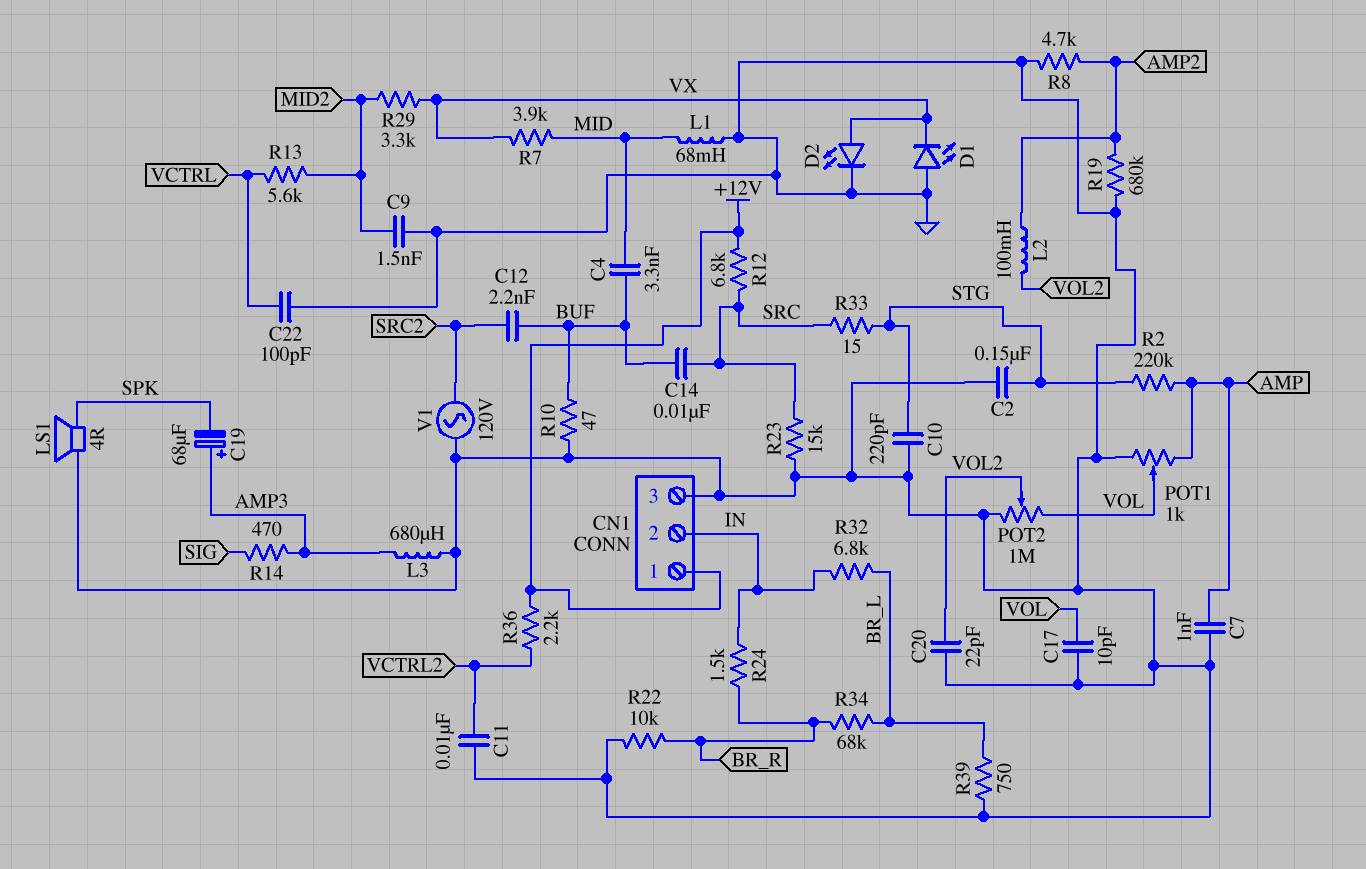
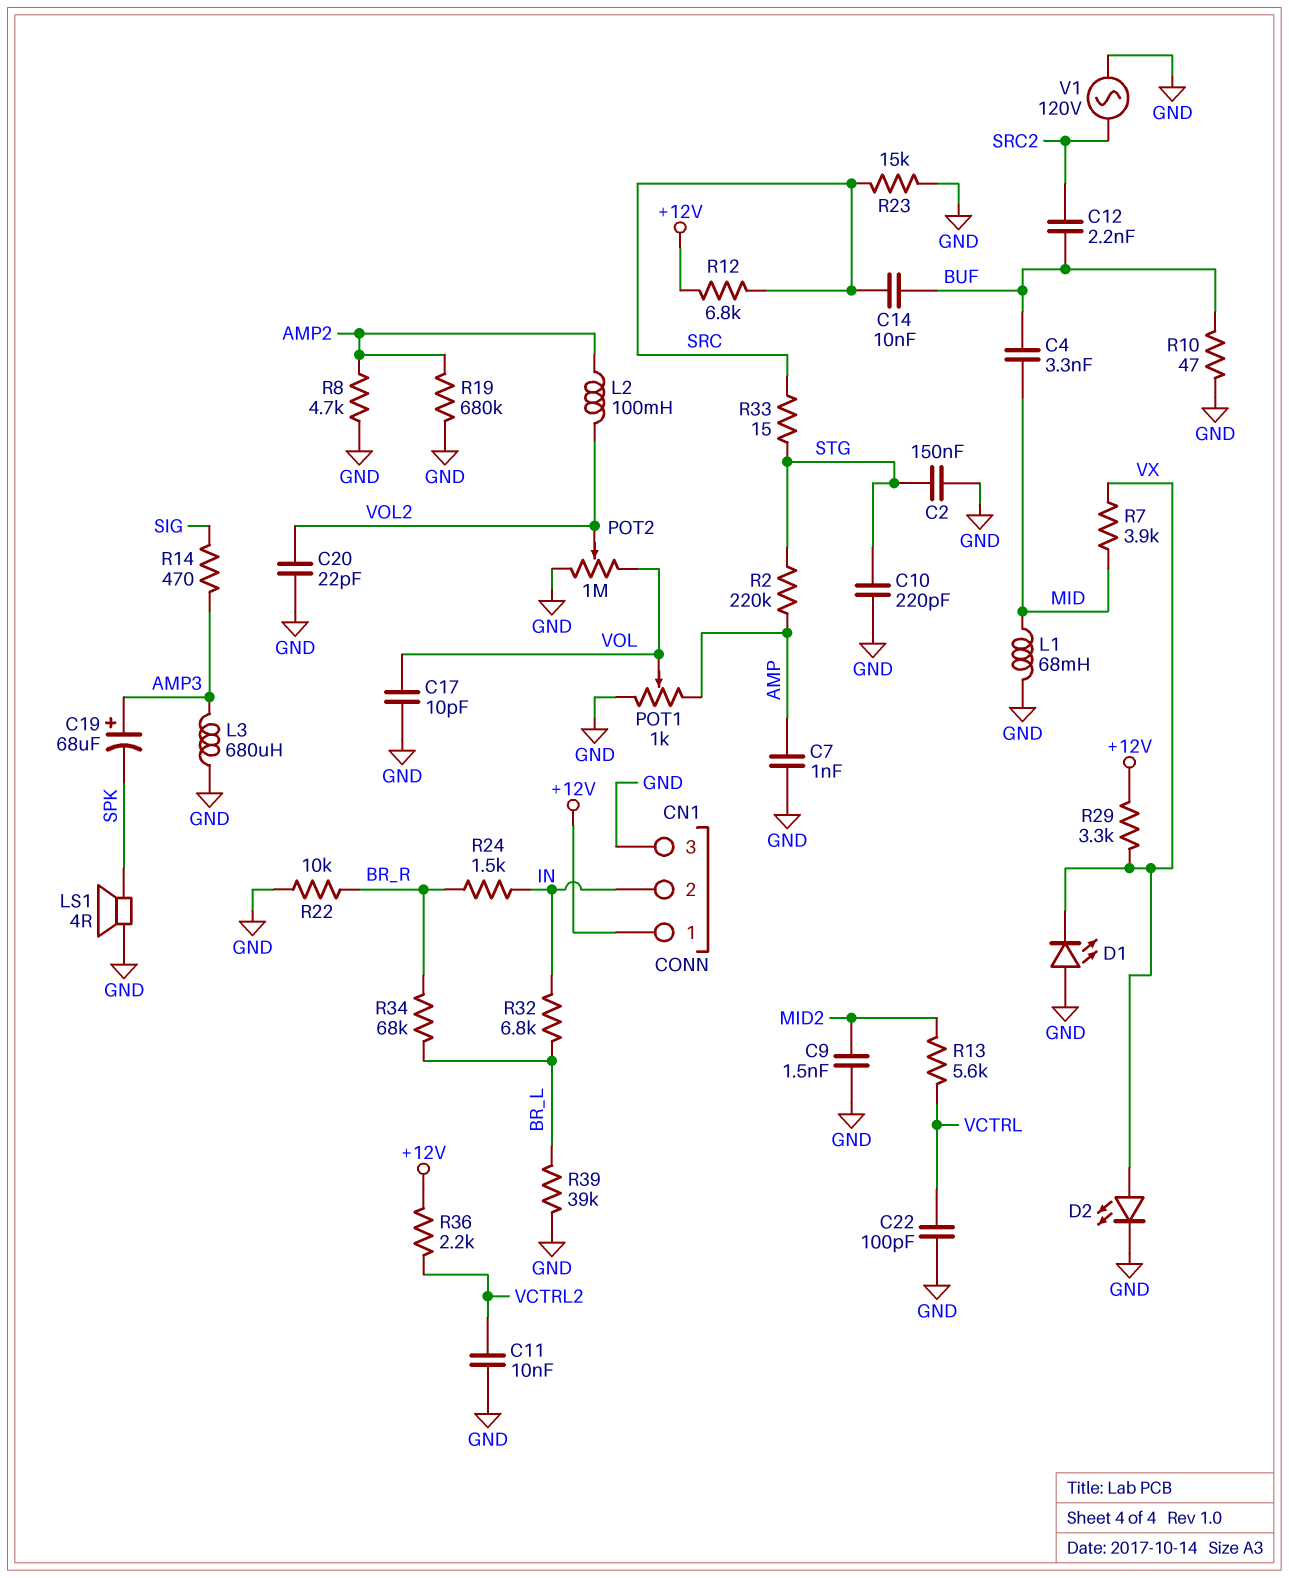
R29: 3.3k (MID2, VX) -> 3.3k (+12V, VX)
R39: 750 (BR_L, GND) -> 39k (BR_L, GND)

